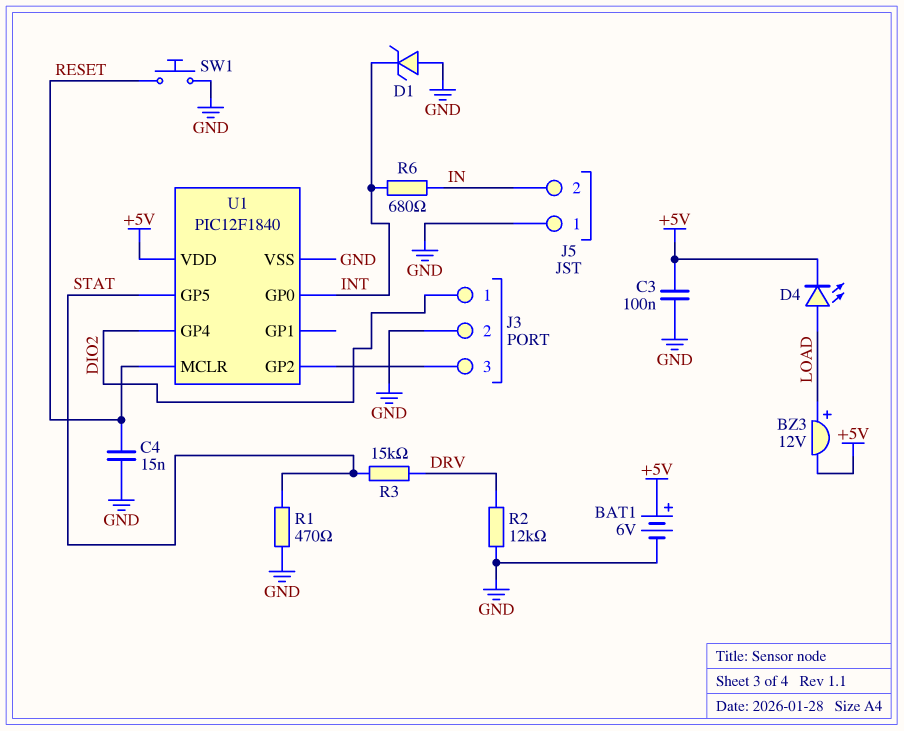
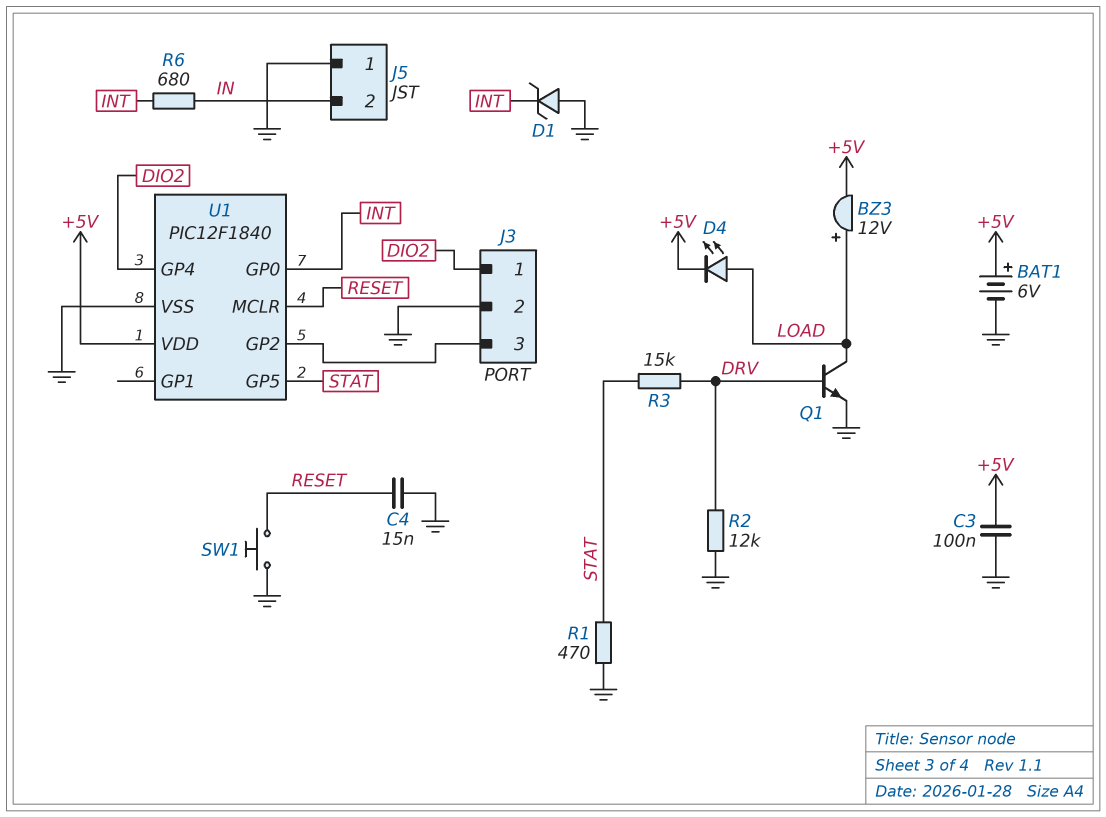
Q1: none -> NPN (B DRV, C LOAD, E GND)

